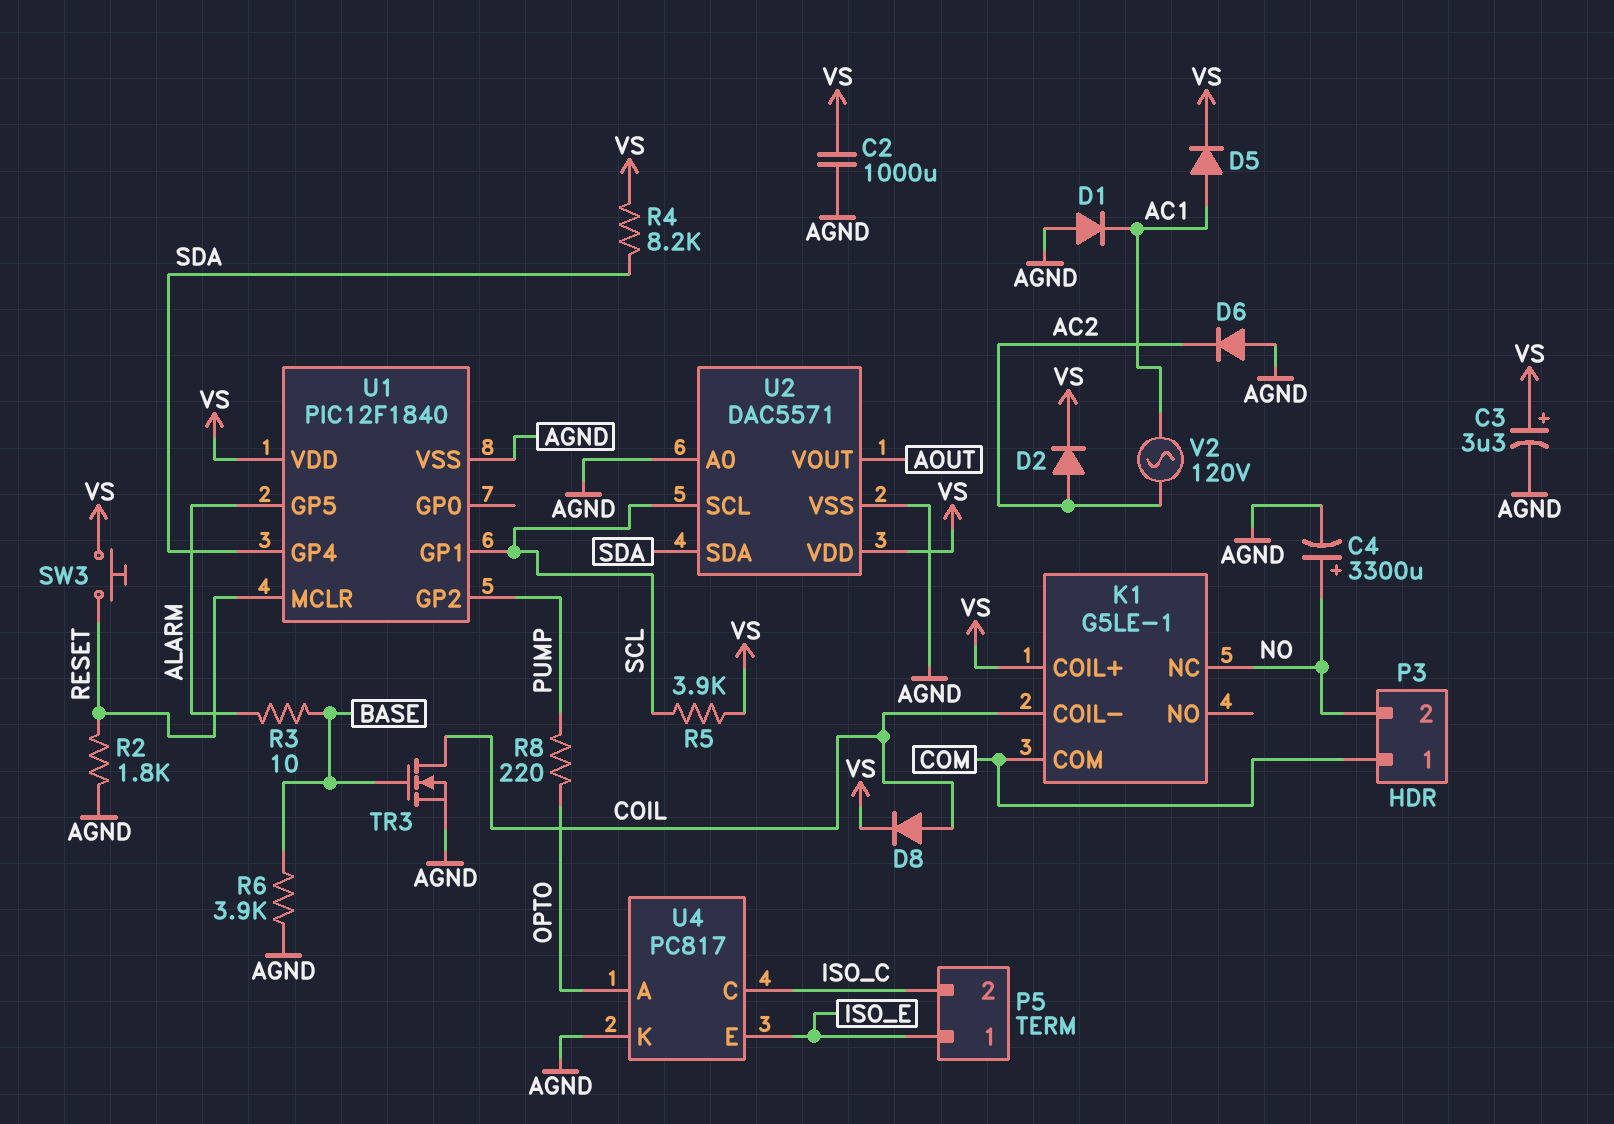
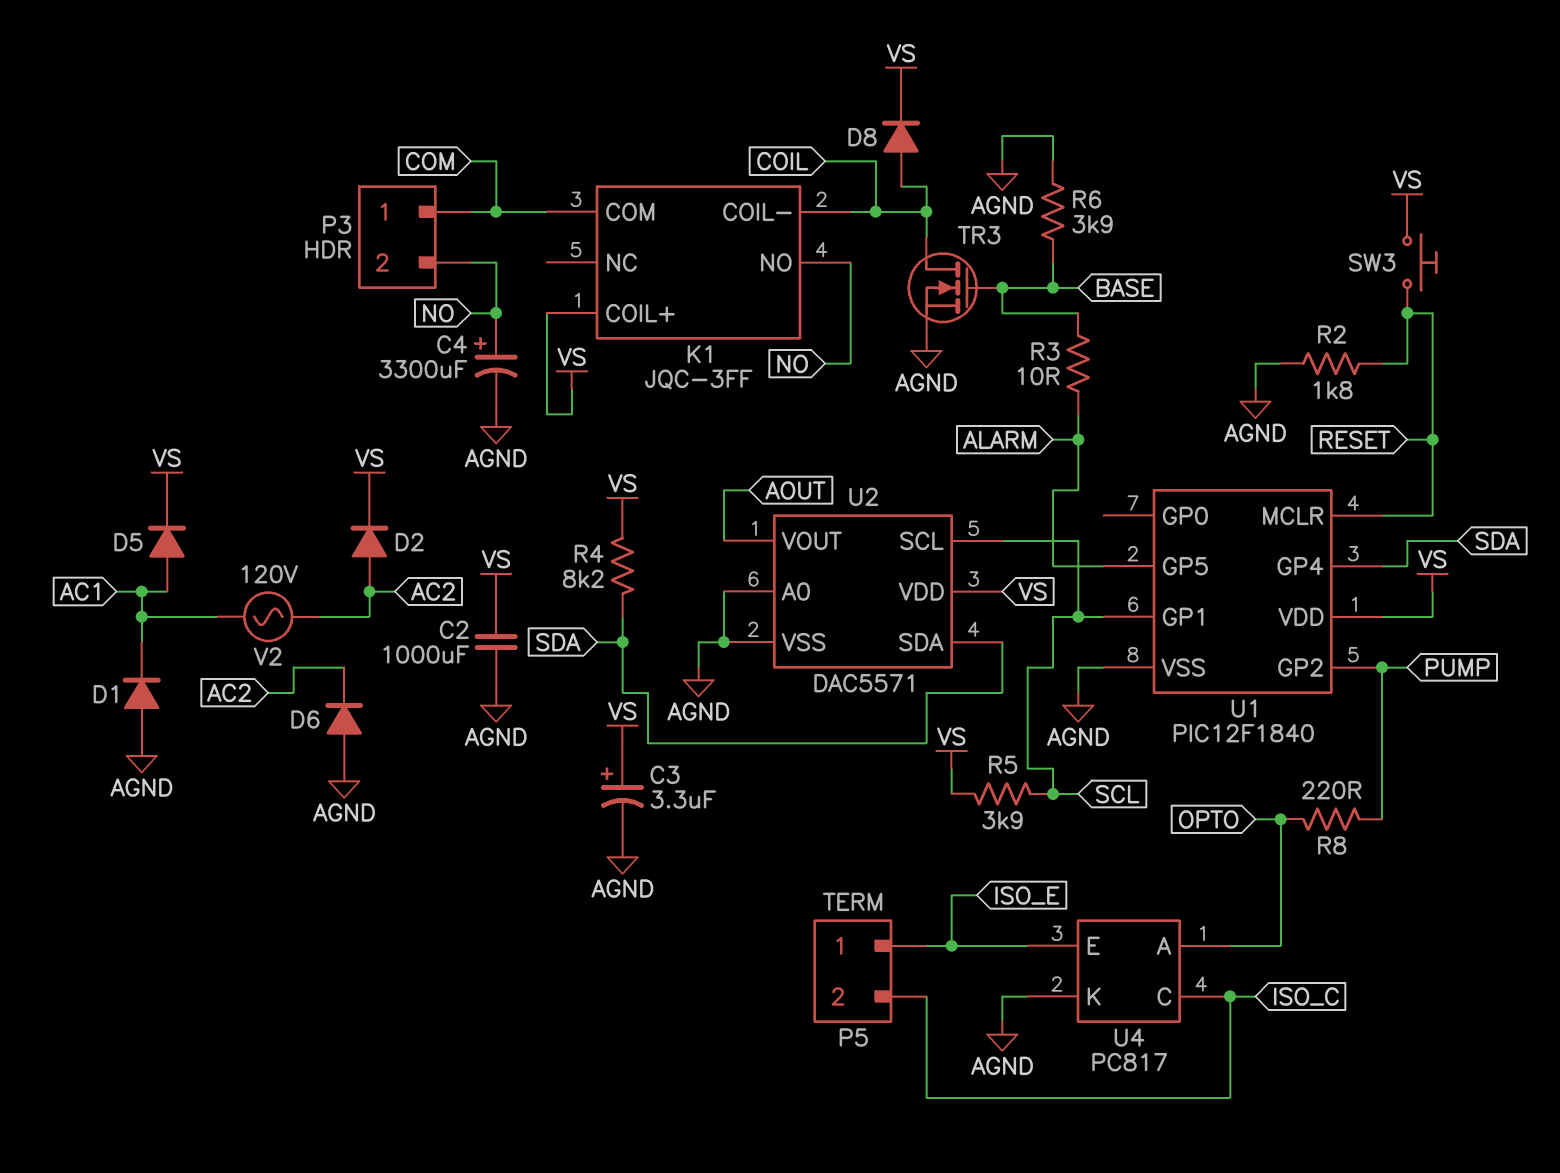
K1: G5LE-1 -> JQC-3FF
K1 pin NC: NO -> none
K1 pin NO: none -> NO

